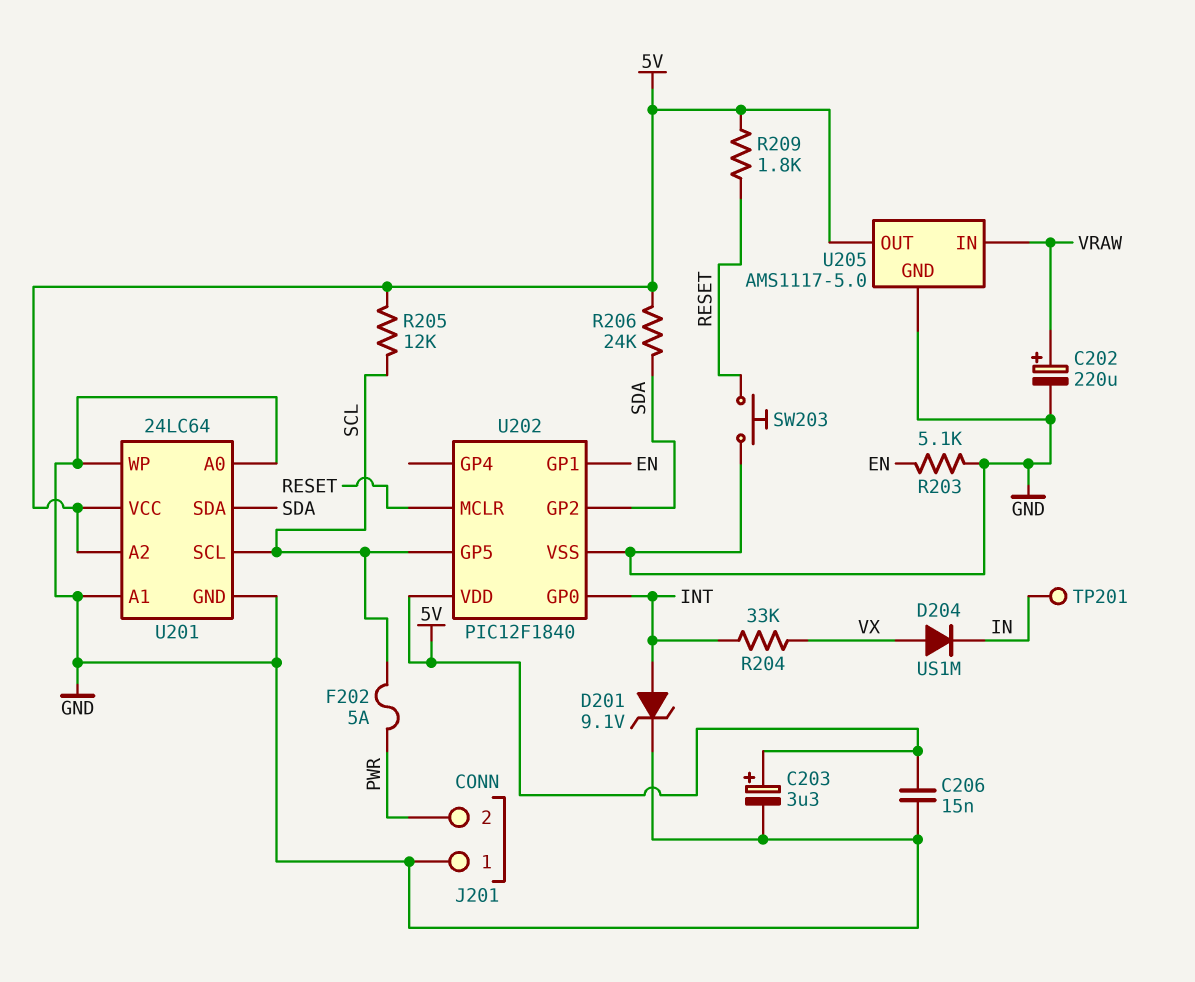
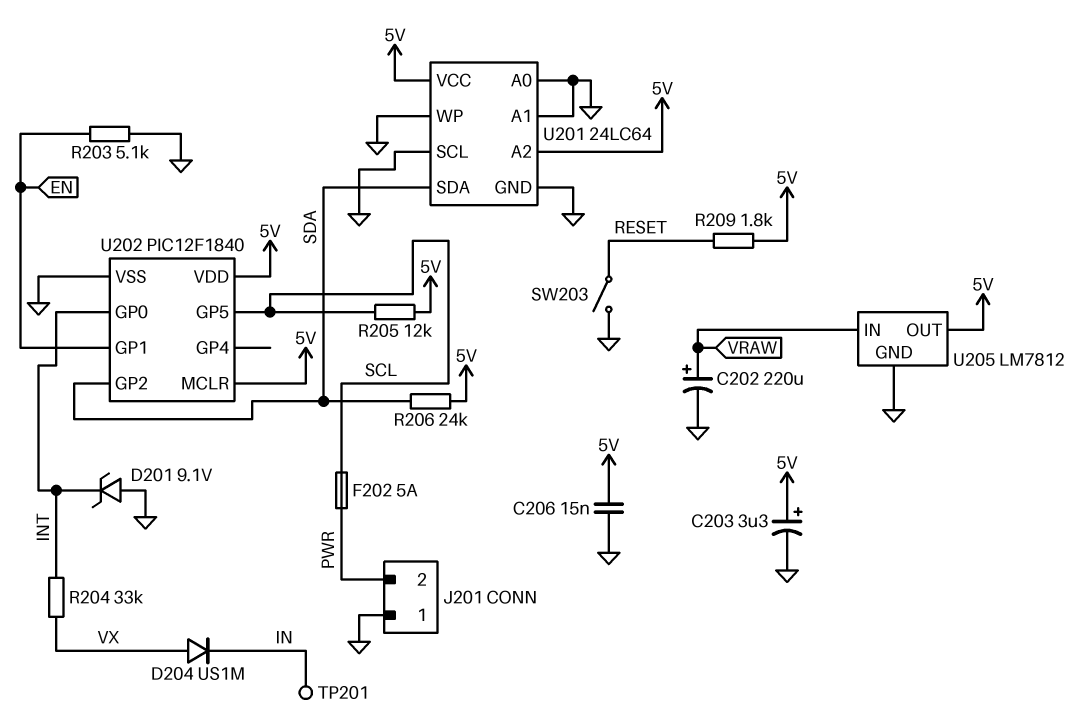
D201: zener 9.1V (A INT, K GND) -> zener 9.1V (A GND, K INT)
SW203: button (GND, RESET) -> switch (GND, RESET)
U201 pin SCL: SCL -> GND
U202 pin MCLR: RESET -> 5V
U205: AMS1117-5.0 -> LM7812

